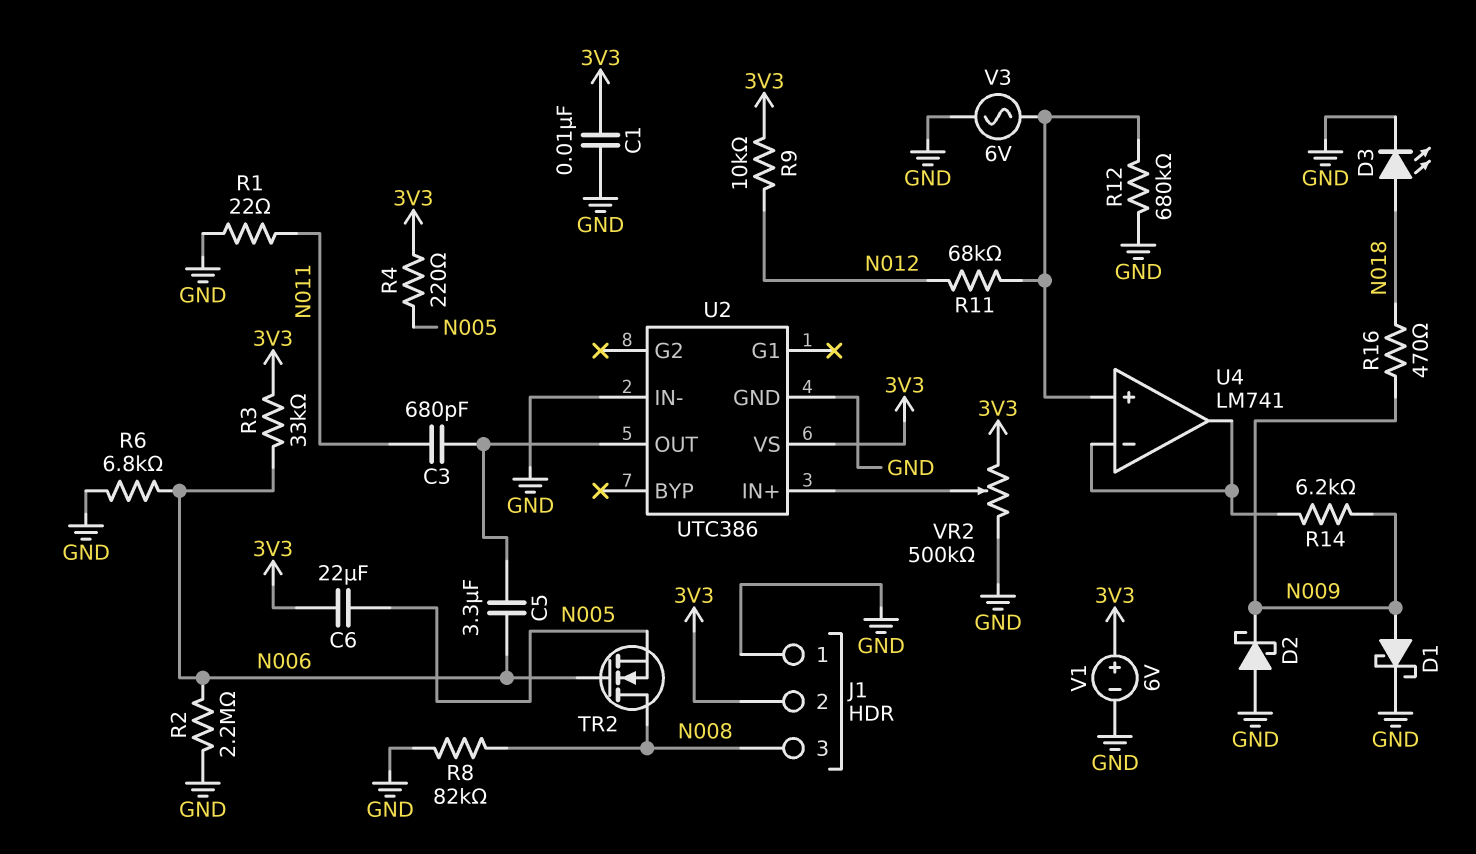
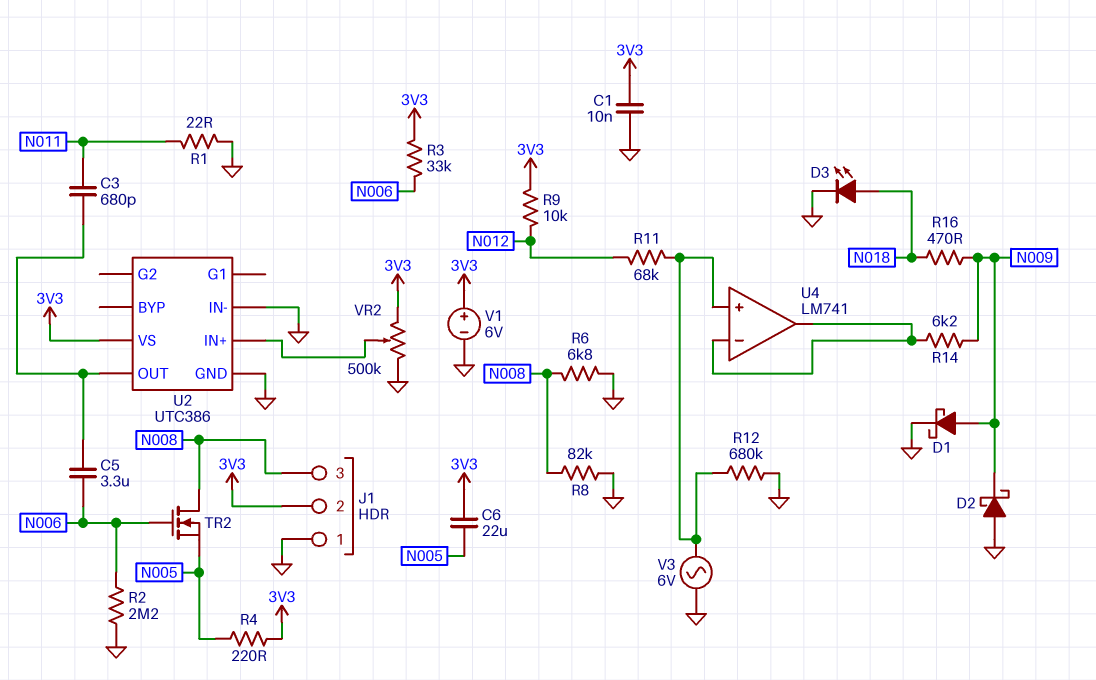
R6: 6.8k (GND, N006) -> 6.8k (GND, N008)

